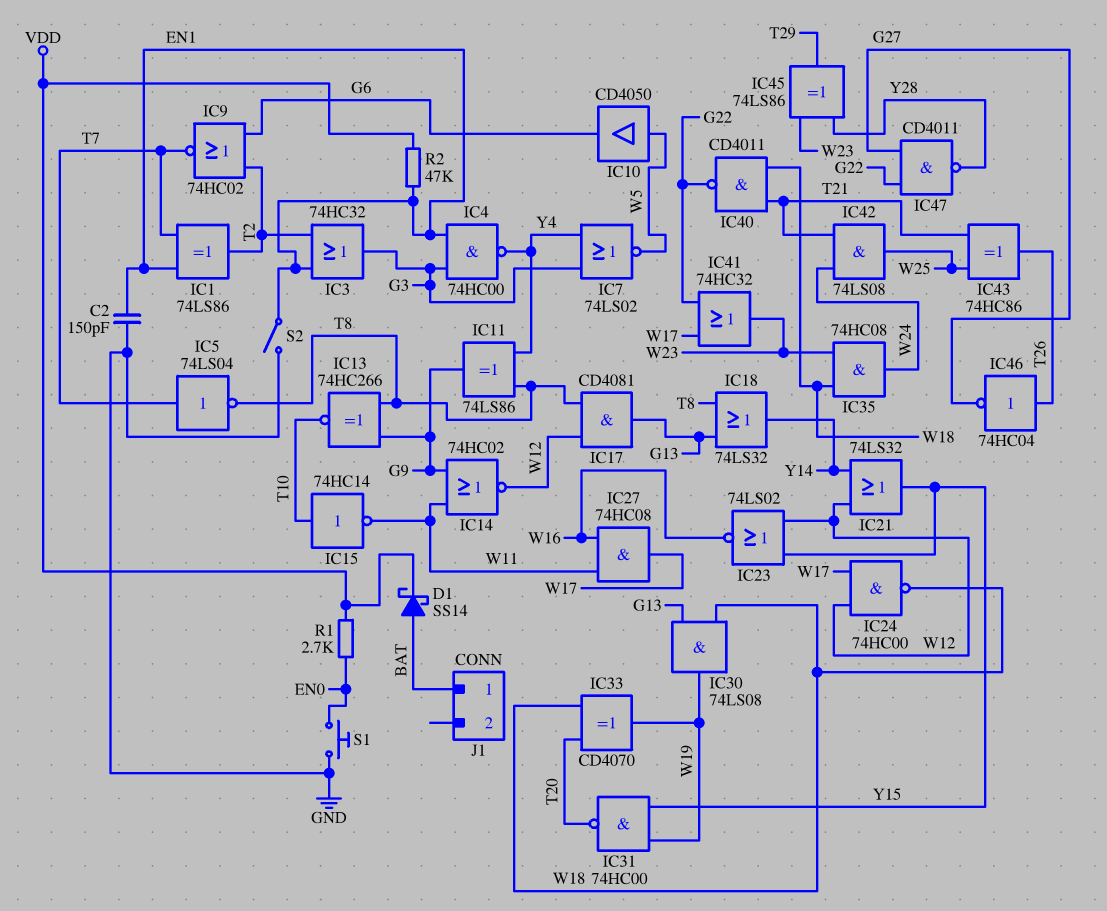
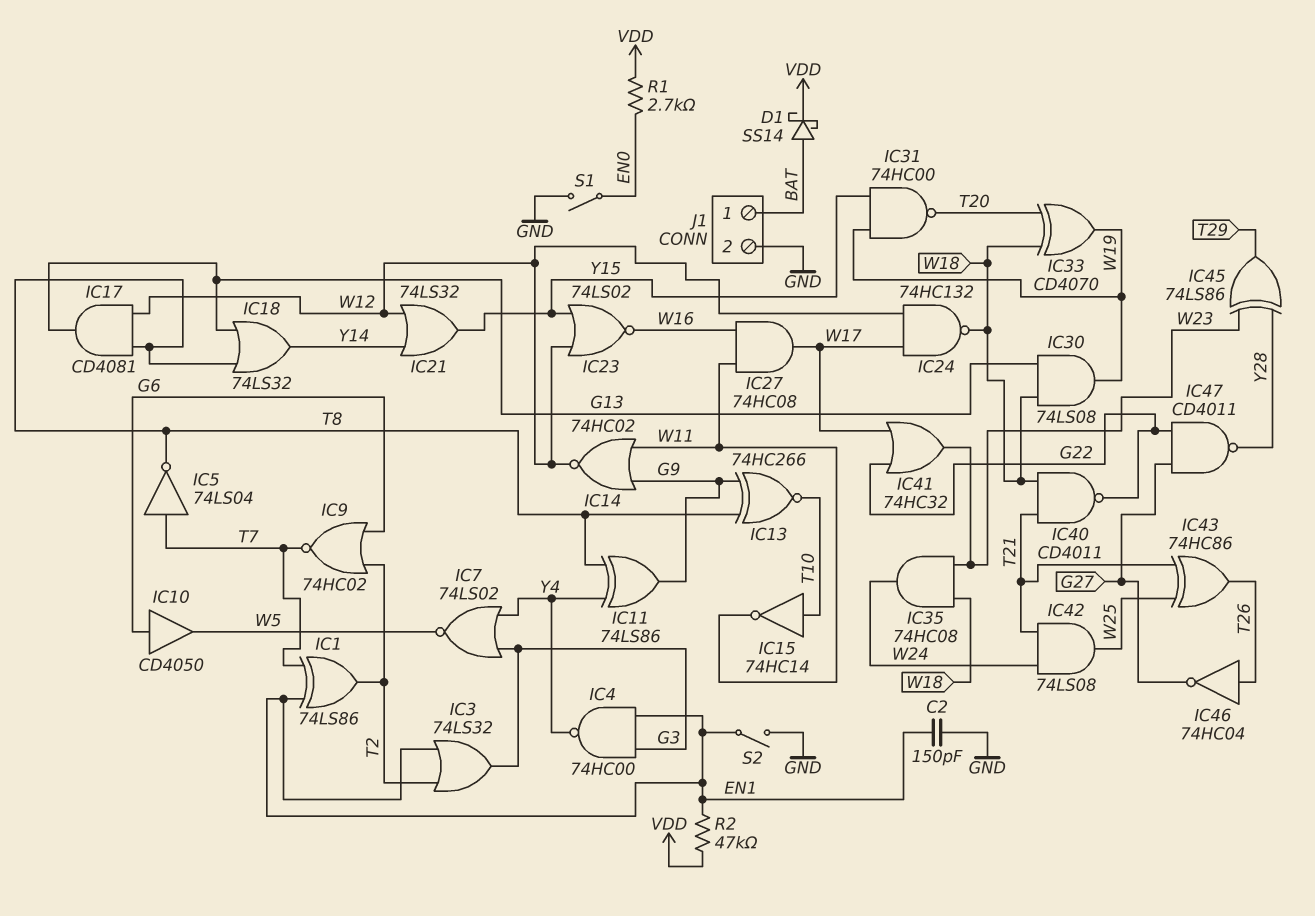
IC3: OR 74HC32 (in EN1, in T2, out G3) -> OR 74LS32 (in EN1, in T2, out G3)
IC10: buffer CD4050 (in W5, out G6) -> buffer CD4050 (in G6, out W5)
IC24: NAND 74HC00 (in W12, in W17, out W18) -> NAND 74HC132 (in W12, in W17, out W18)
J1 pin 2: none -> GND
S1: button (EN0, GND) -> switch (EN0, GND)

